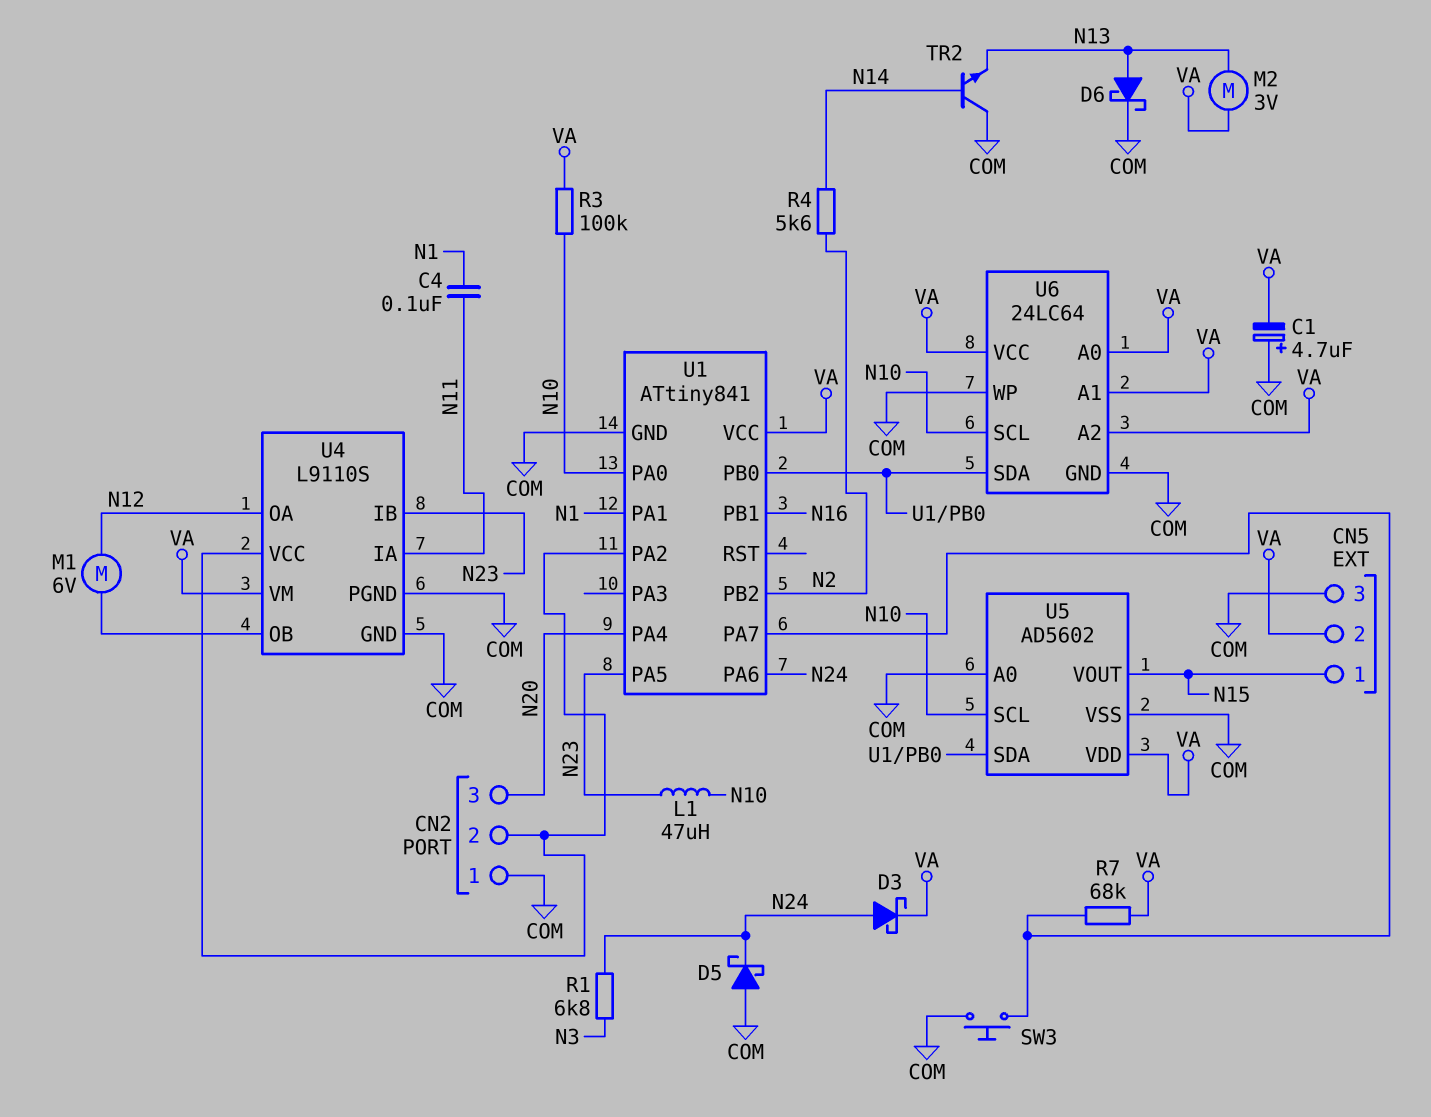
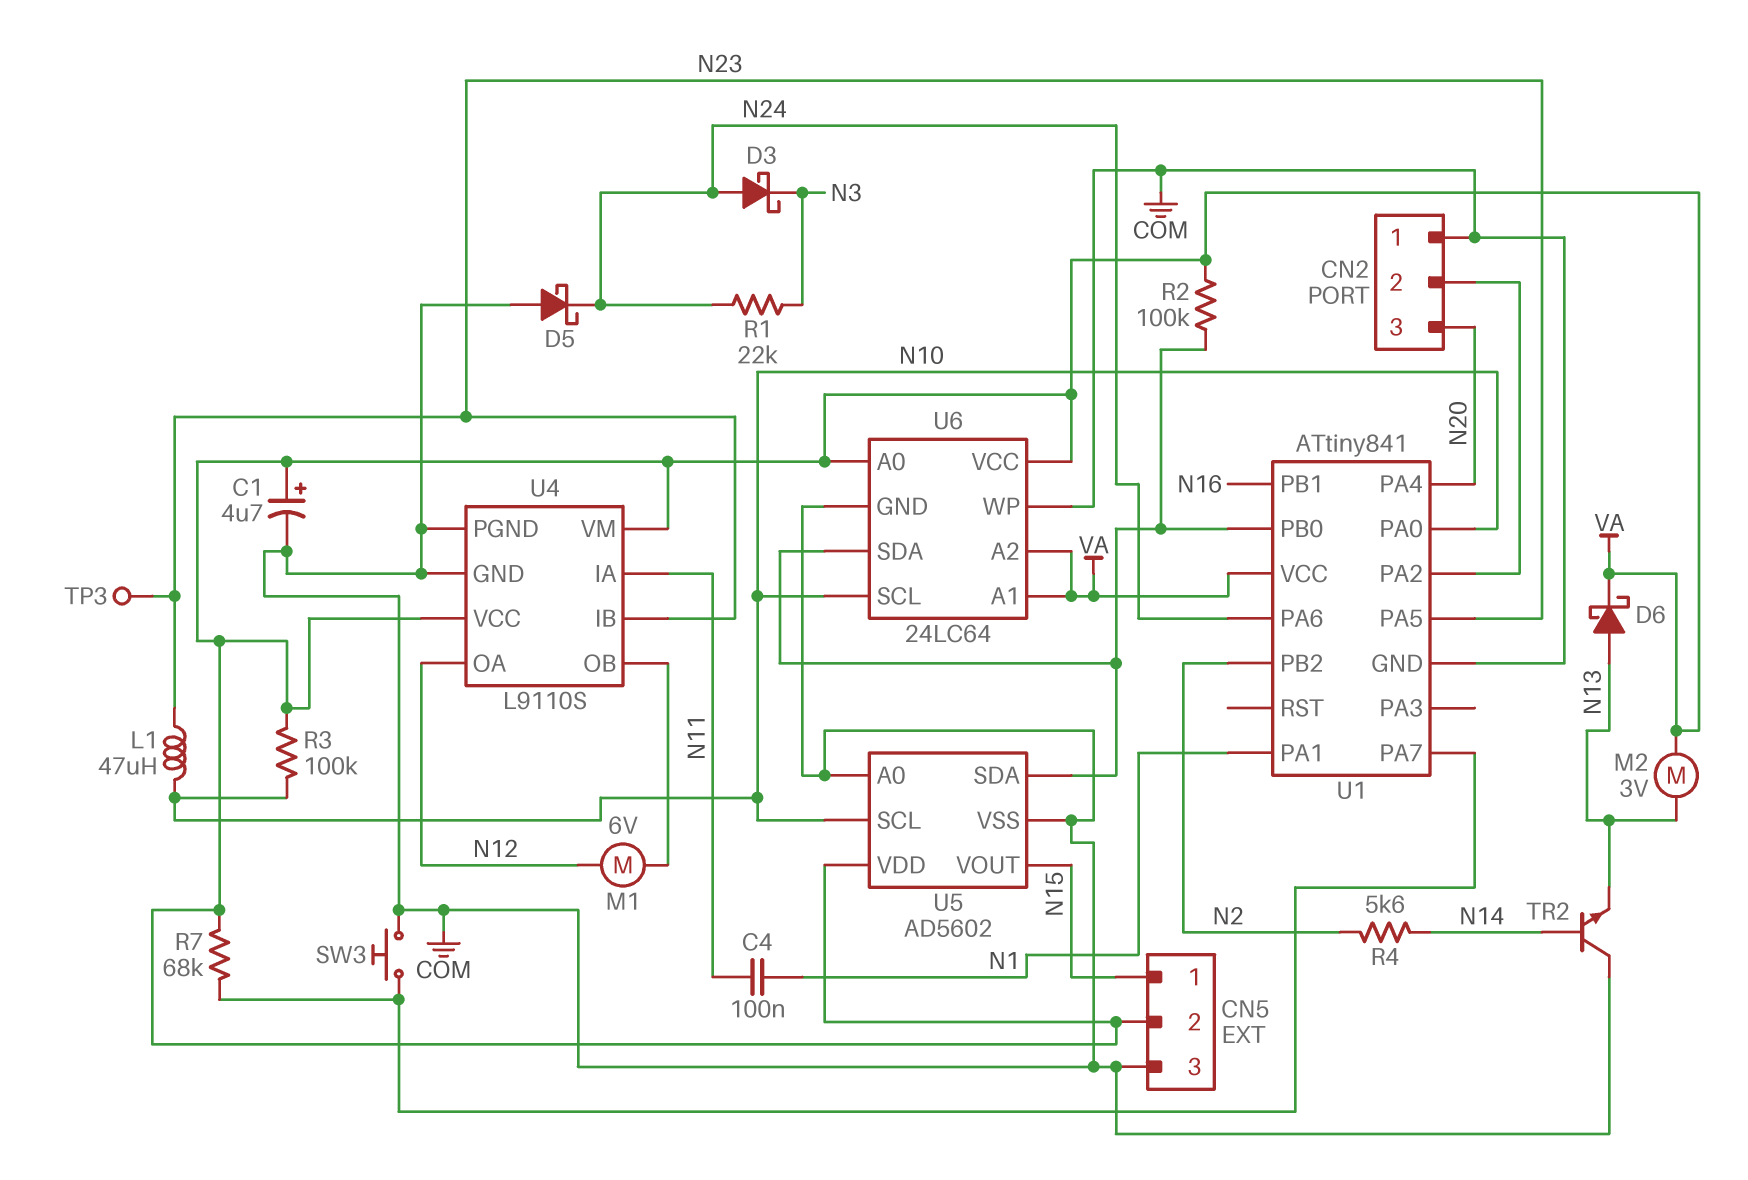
C1: 4.7uF (plus COM, minus VA) -> 4.7uF (plus VA, minus COM)
D3: schottky (A N24, K VA) -> schottky (A N24, K N3)
D6: schottky (A N13, K COM) -> schottky (A N13, K VA)
R1: 6.8k (N3, N24) -> 22k (N3, N24)
R2: none -> 100k (U1/PB0, VA)
TP3: none -> test point (N23)
U4 pin VCC: CN2/2 -> VA

